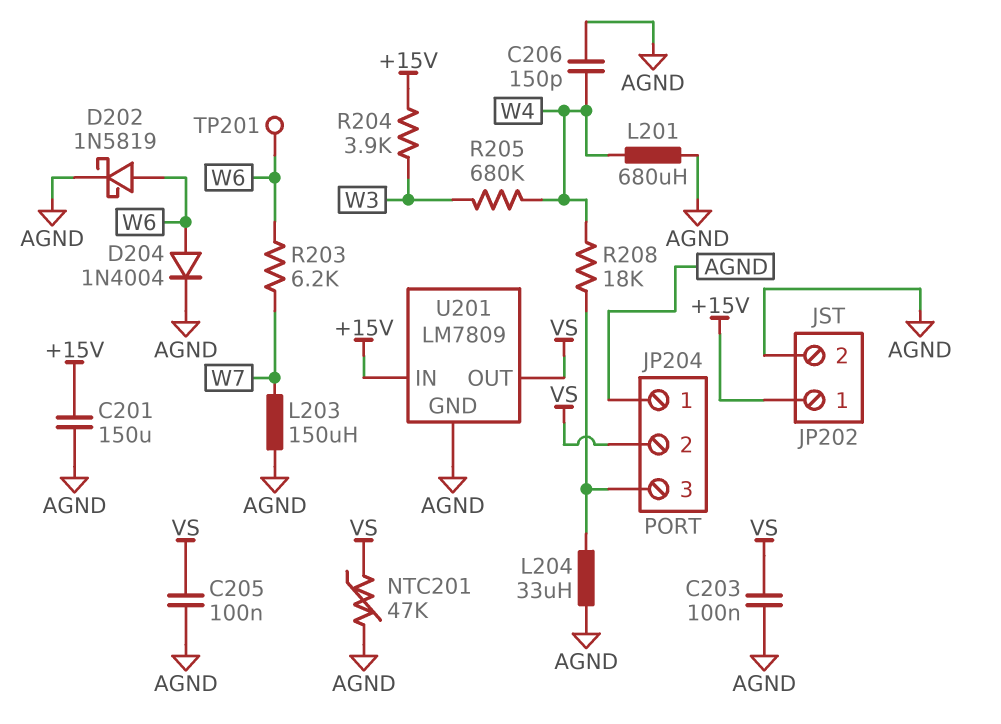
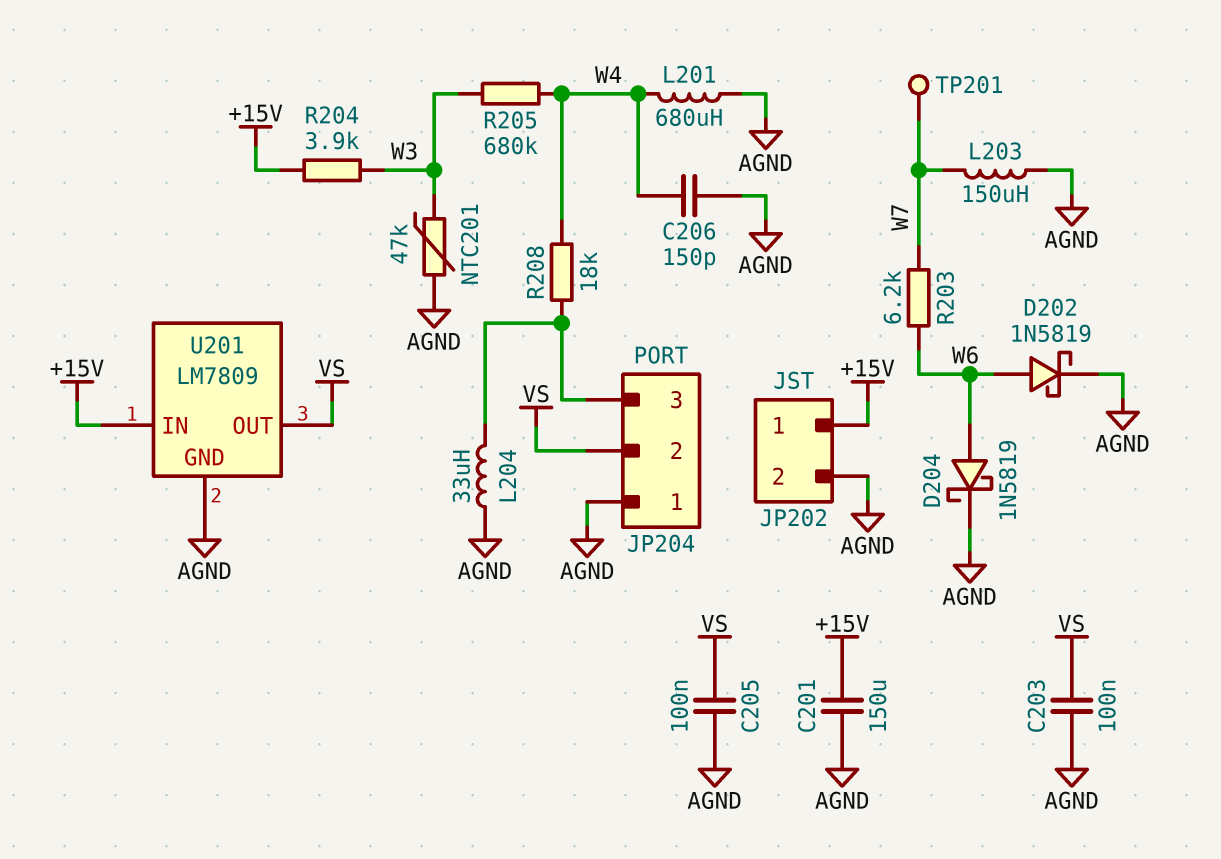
D204: diode 1N4004 (A W6, K AGND) -> schottky 1N5819 (A W6, K AGND)
NTC201: 47k (AGND, VS) -> 47k (AGND, W3)
TP201: test point (W6) -> test point (W7)

